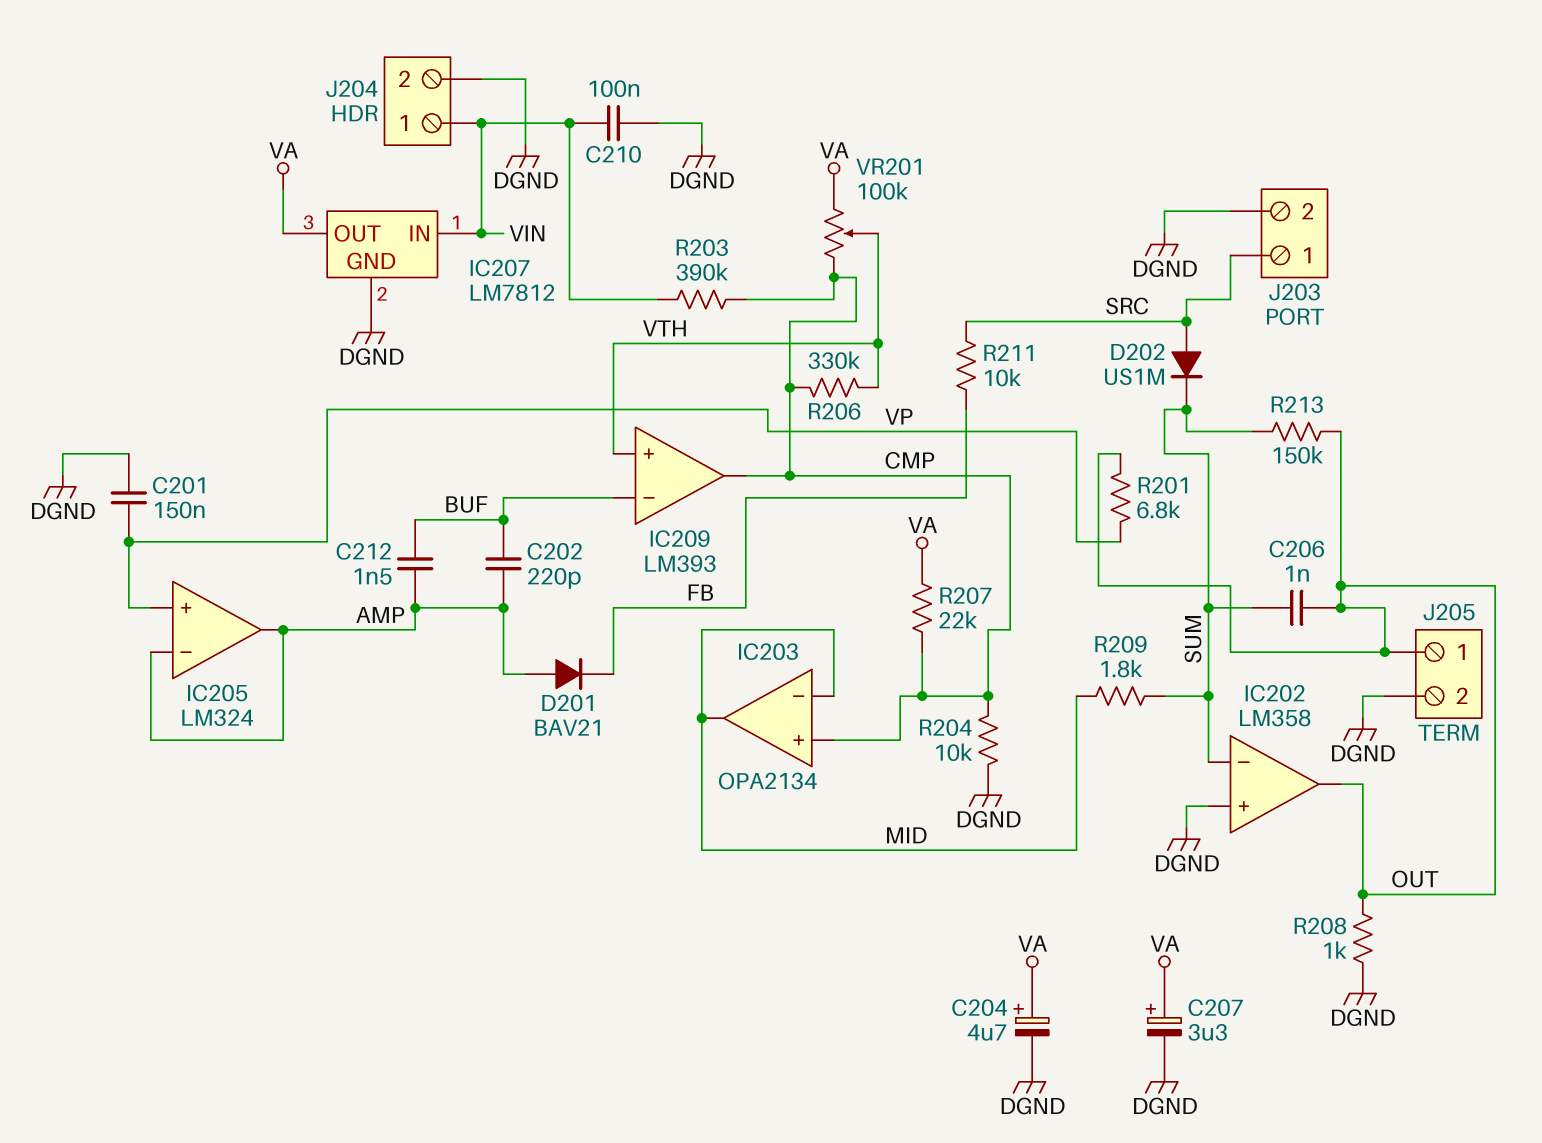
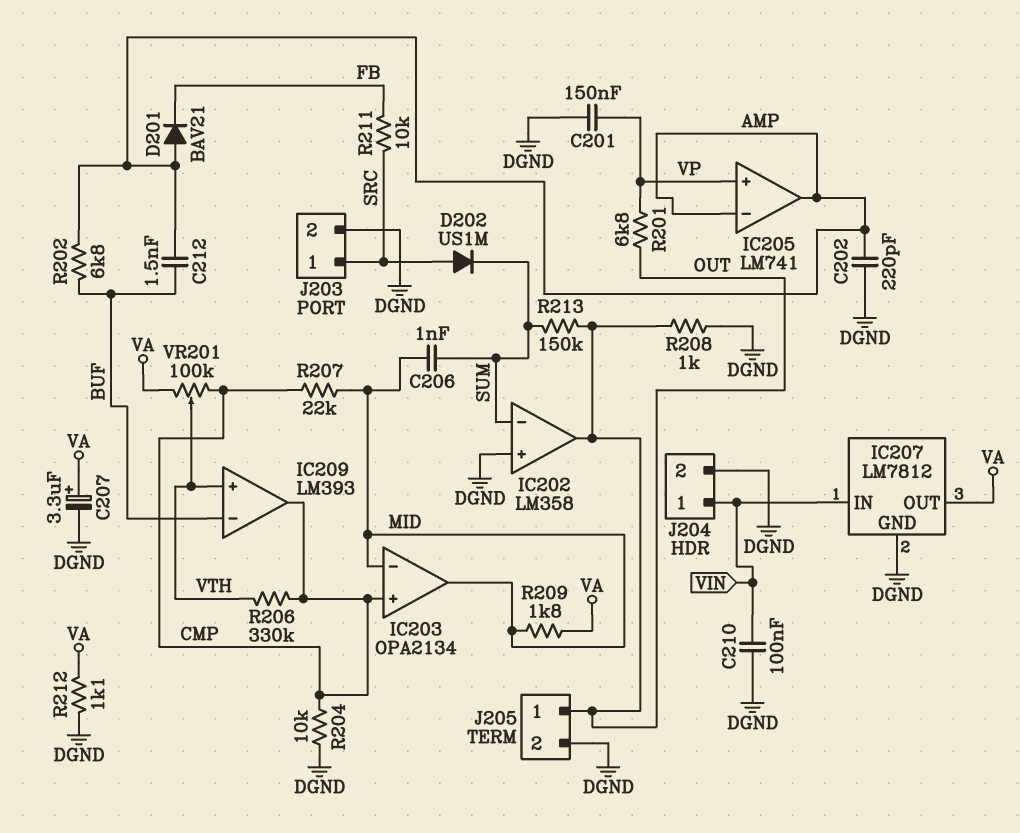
C202: 220pF (AMP, BUF) -> 220pF (AMP, DGND)
C204: 4.7uF (plus VA, minus DGND) -> none
C206: 1nF (OUT, SUM) -> 1nF (MID, SUM)
IC205: LM324 -> LM741
R202: none -> 6.8k (AMP, BUF)
R203: 390k (CMP, VIN) -> none
R207: 22k (CMP, VA) -> 22k (CMP, MID)
R209: 1.8k (MID, SUM) -> 1.8k (MID, VA)
R212: none -> 1.1k (DGND, VA)

